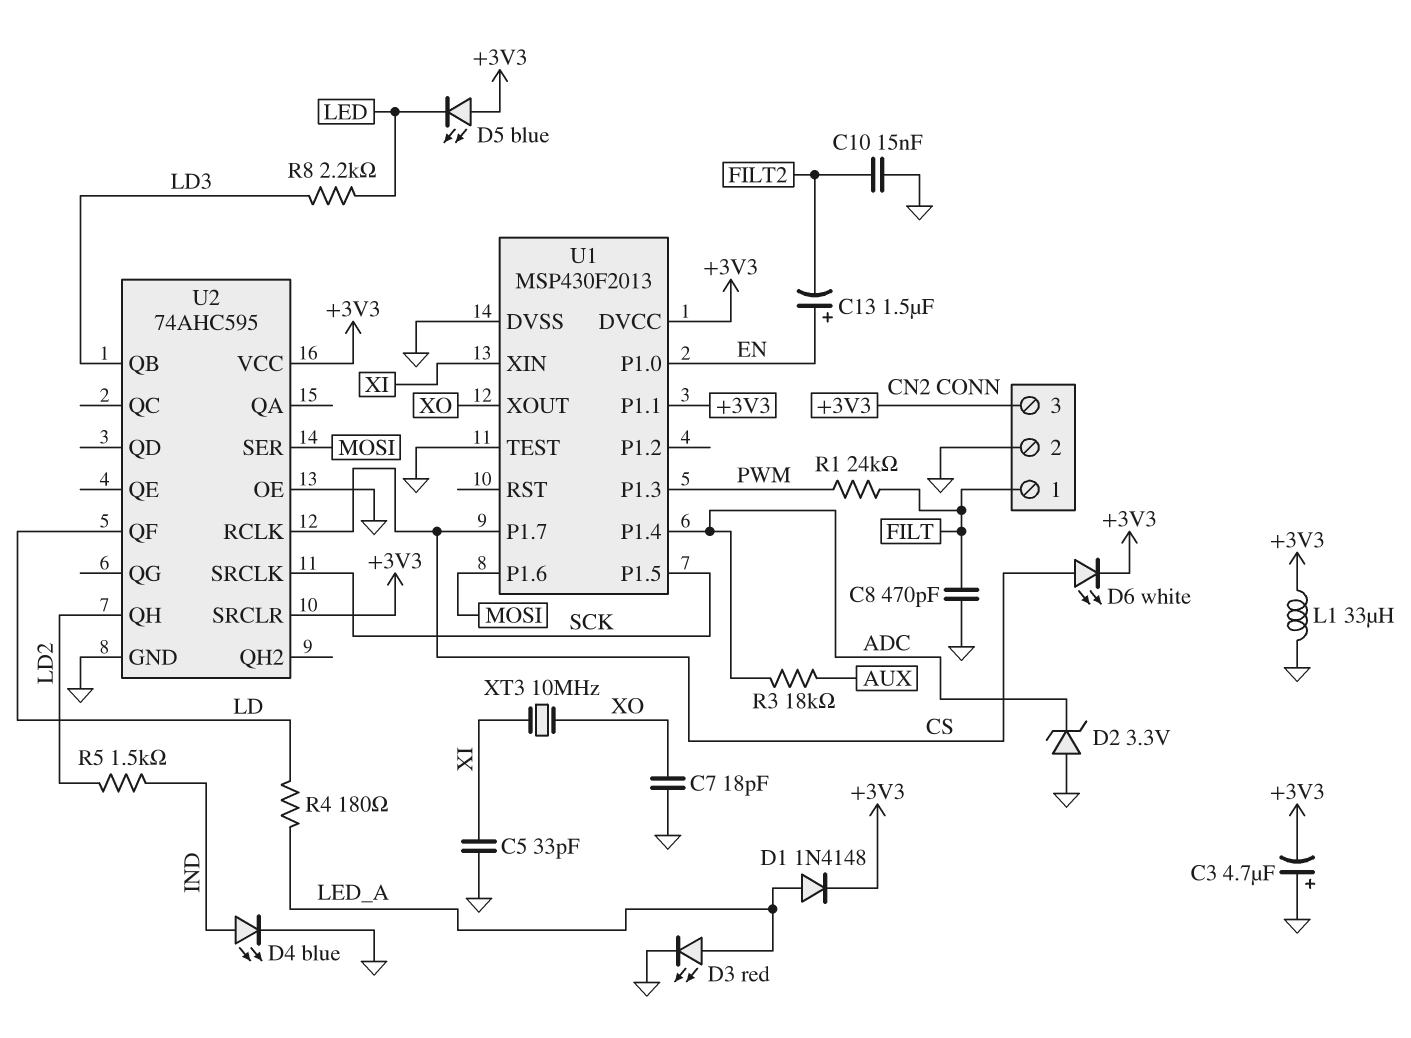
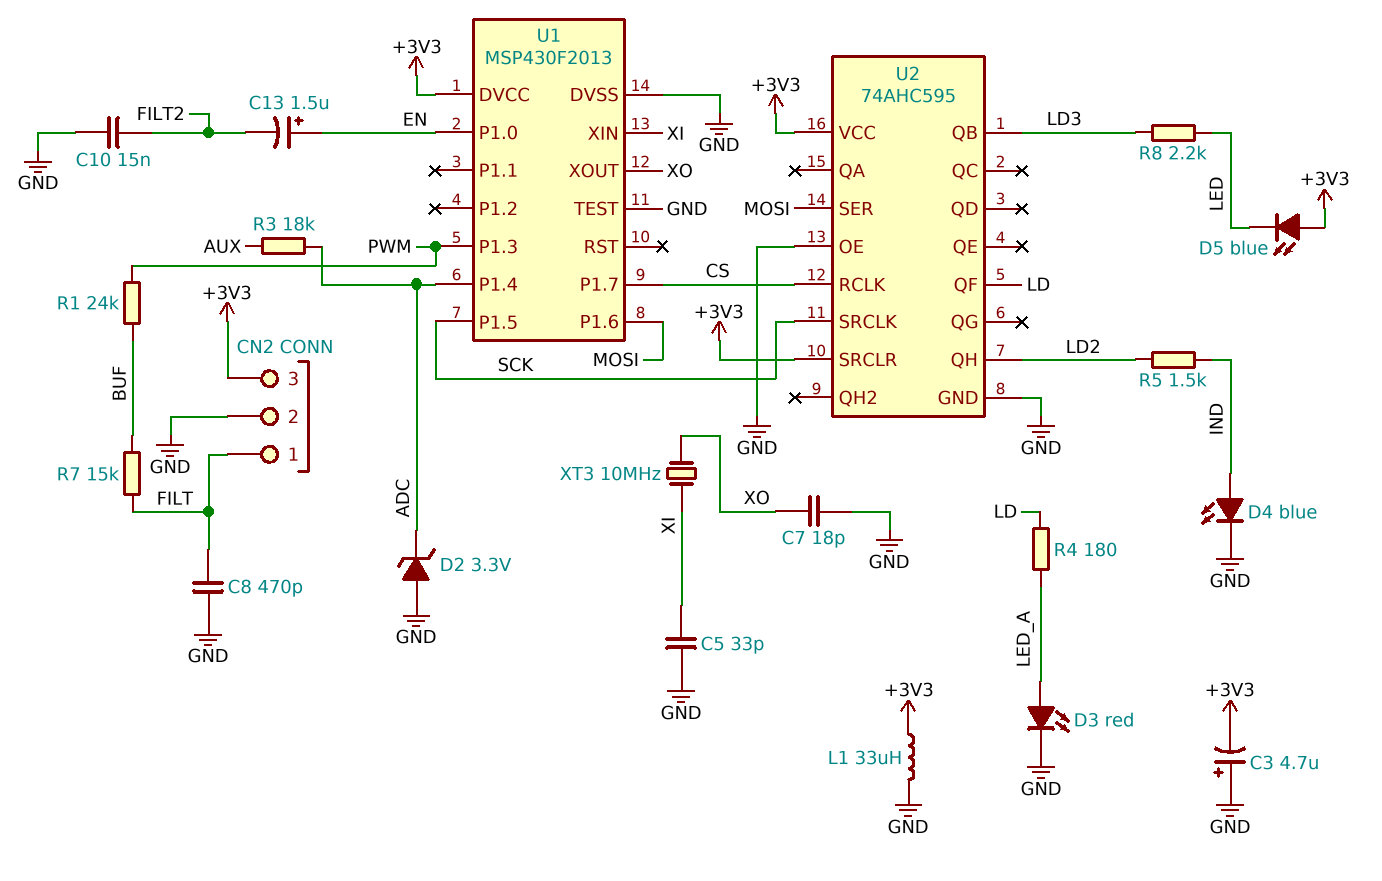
D1: diode 1N4148 (A LED_A, K +3V3) -> none
D6: LED white (A CS, K +3V3) -> none
R1: 24k (FILT, PWM) -> 24k (BUF, PWM)
R7: none -> 15k (BUF, FILT)
U1 pin P1.1: +3V3 -> none

